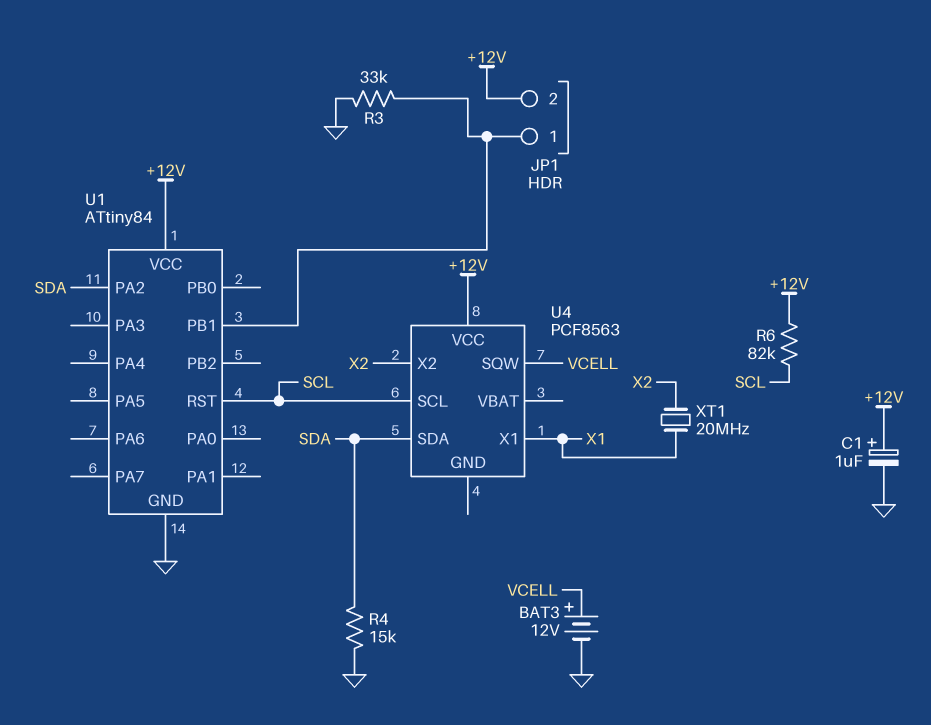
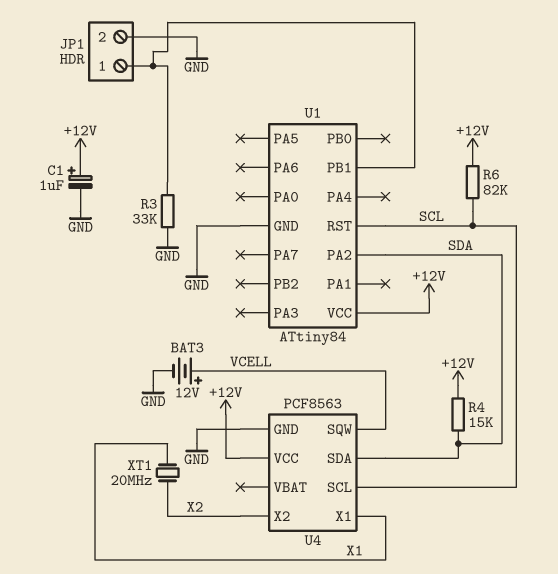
JP1 pin 2: +12V -> GND
R4: 15k (GND, SDA) -> 15k (+12V, SDA)
U4 pin GND: none -> GND

